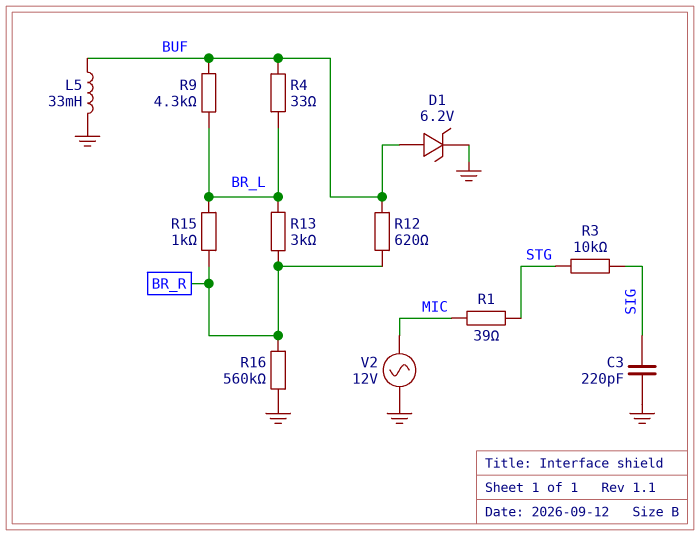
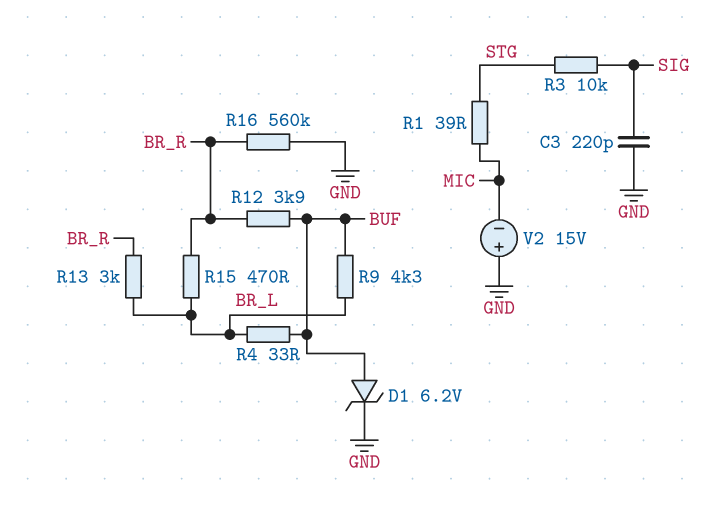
L5: 33mH (BUF, GND) -> none
R12: 620 (BR_R, BUF) -> 3.9k (BR_R, BUF)
R15: 1k (BR_L, BR_R) -> 470 (BR_L, BR_R)
V2: AC 12V (GND, MIC) -> 15V (plus GND, minus MIC)

